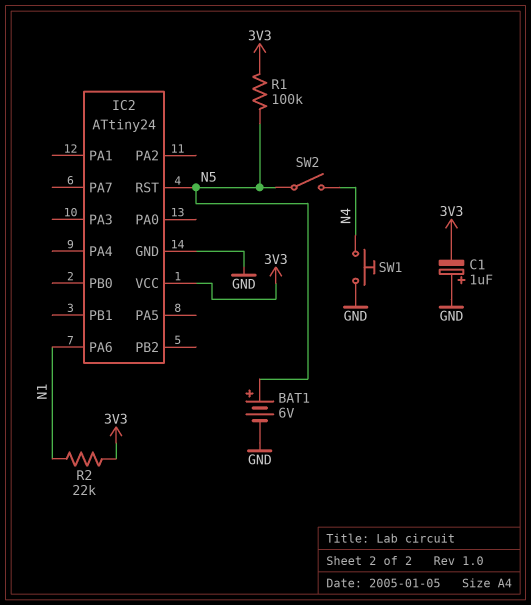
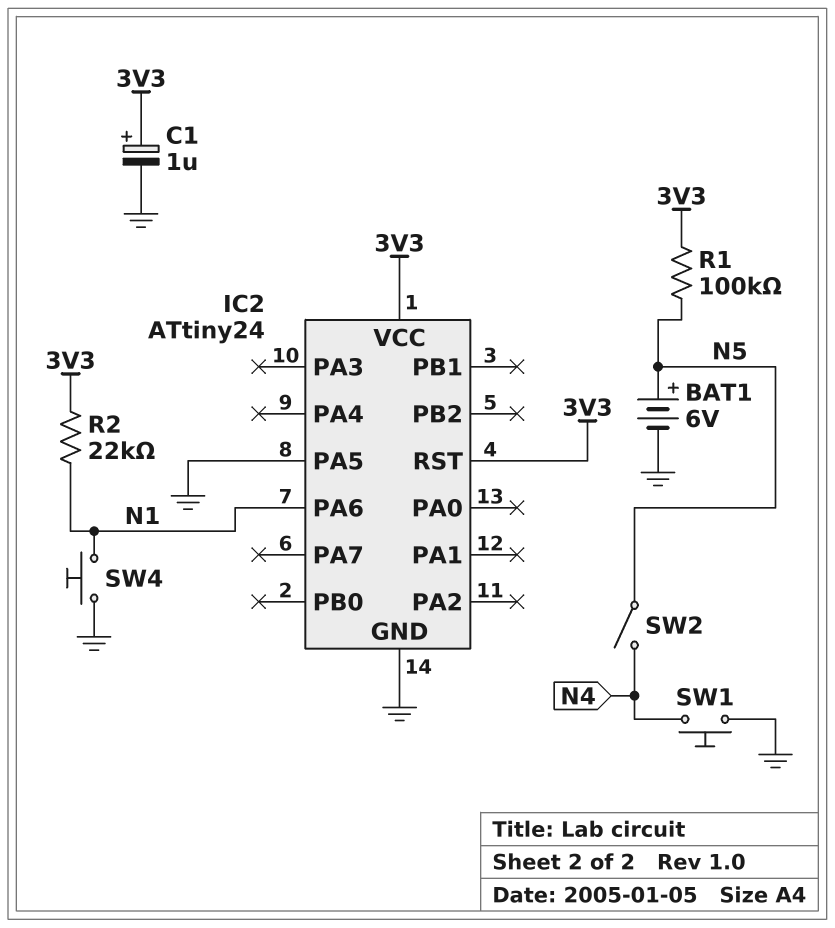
C1: 1uF (plus GND, minus 3V3) -> 1uF (plus 3V3, minus GND)
IC2 pin PA5: none -> GND
IC2 pin RST: N5 -> 3V3
SW4: none -> button (GND, N1)

